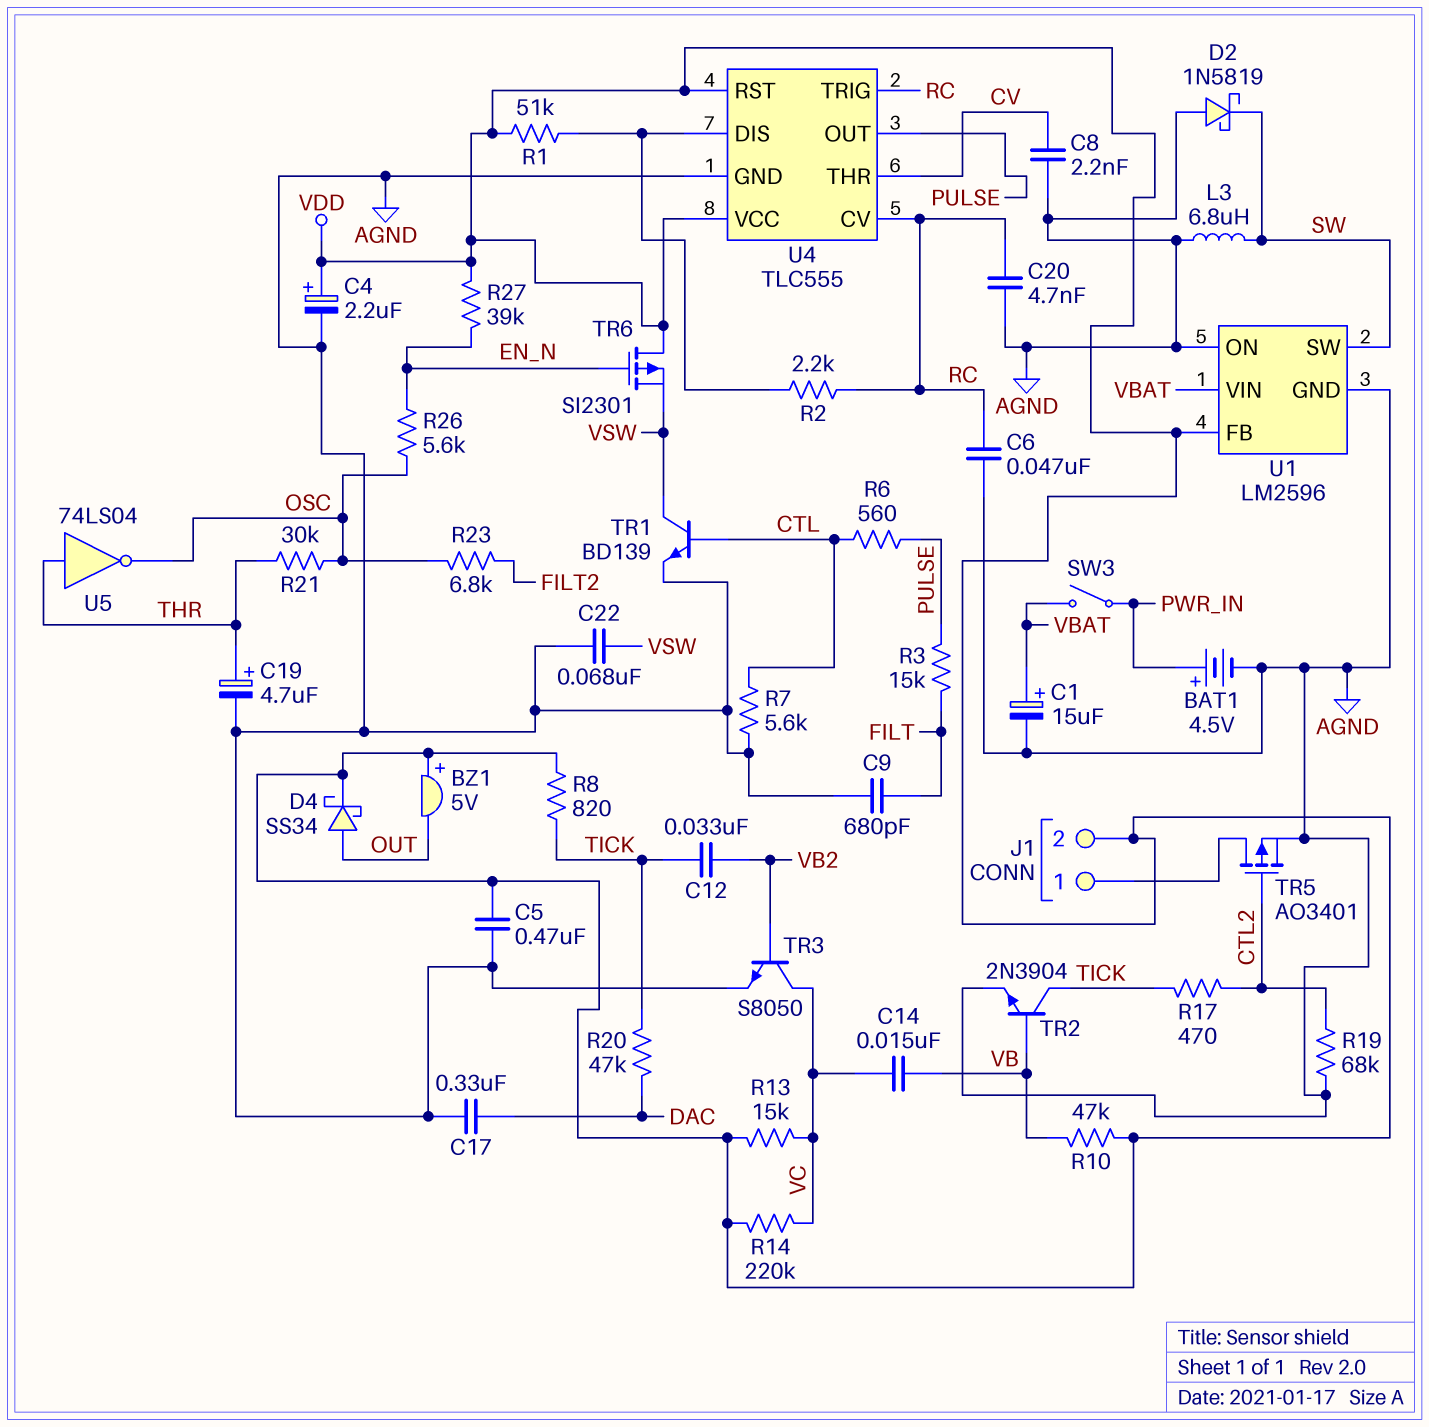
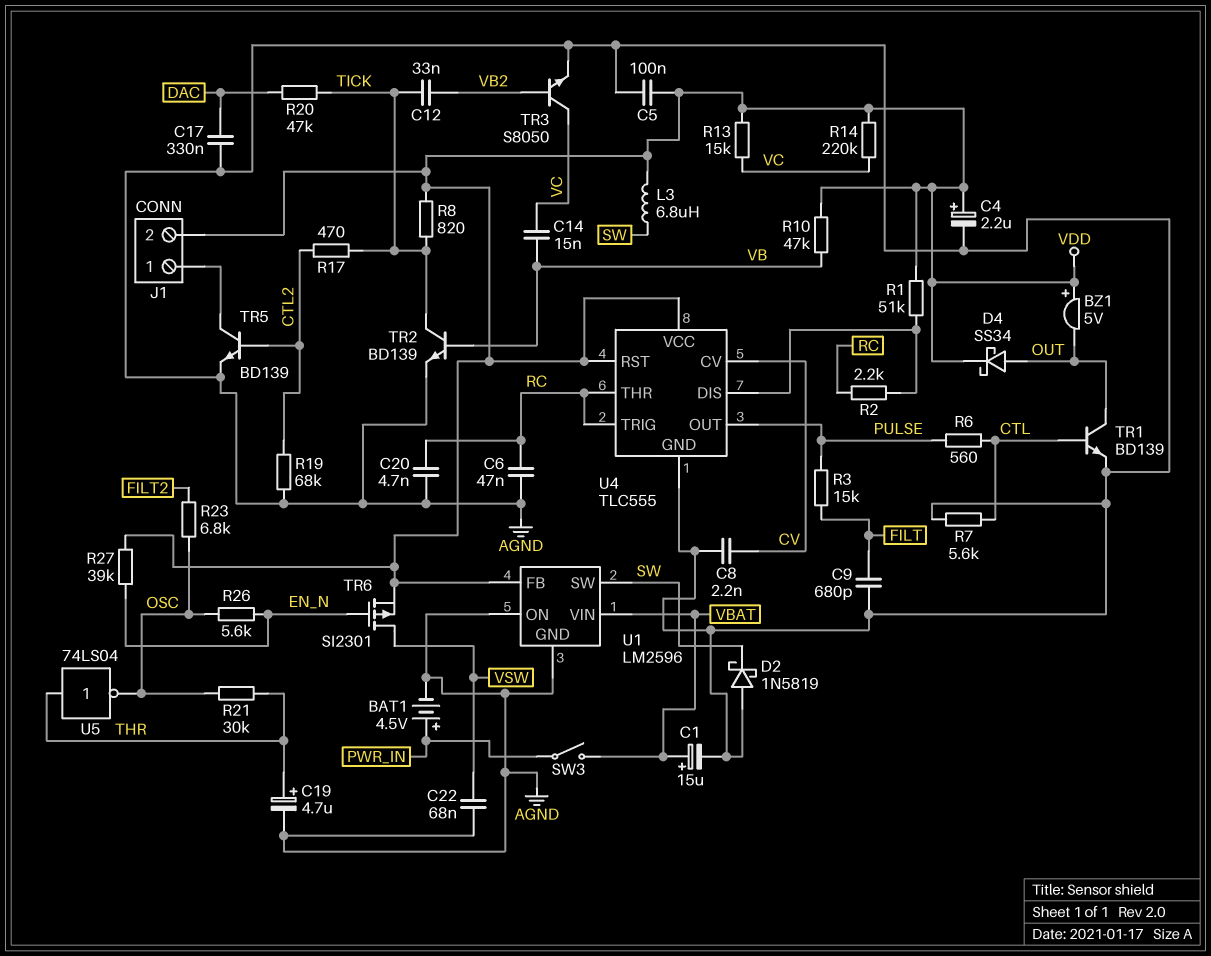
C5: 470nF (AGND, VDD) -> 100nF (AGND, VDD)
L3: 6.8uH (AGND, SW) -> 6.8uH (SW, VDD)
TR1: NPN BD139 (B CTL, C VSW, E AGND) -> NPN BD139 (B CTL, C OUT, E AGND)
TR2: NPN 2N3904 (B VB, C TICK, E AGND) -> NPN BD139 (B VB, C TICK, E AGND)
TR5: PMOS AO3401 (G CTL2, D J1/1, S AGND) -> NPN BD139 (B CTL2, C J1/1, E AGND)
TR6: PMOS SI2301 (G EN_N, D VDD, S VSW) -> PMOS SI2301 (G EN_N, D VSW, S VDD)
U4 pin CV: RC -> CV
U4 pin THR: CV -> RC

